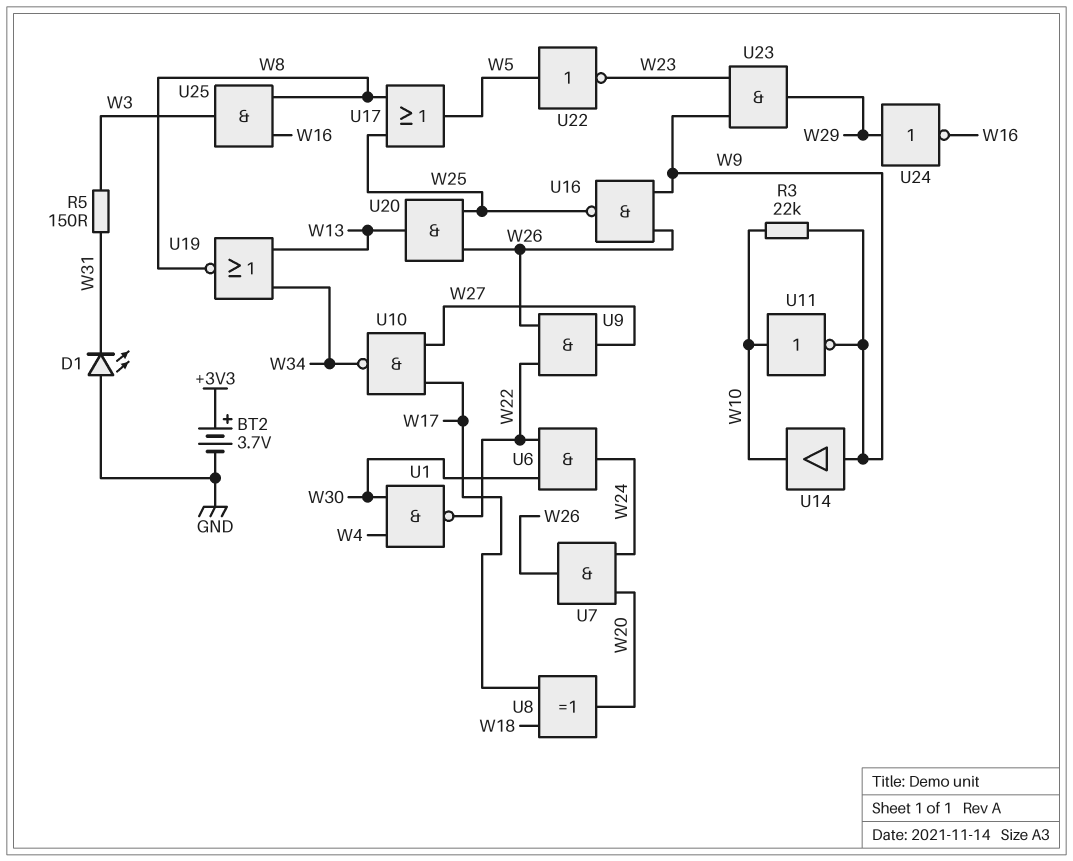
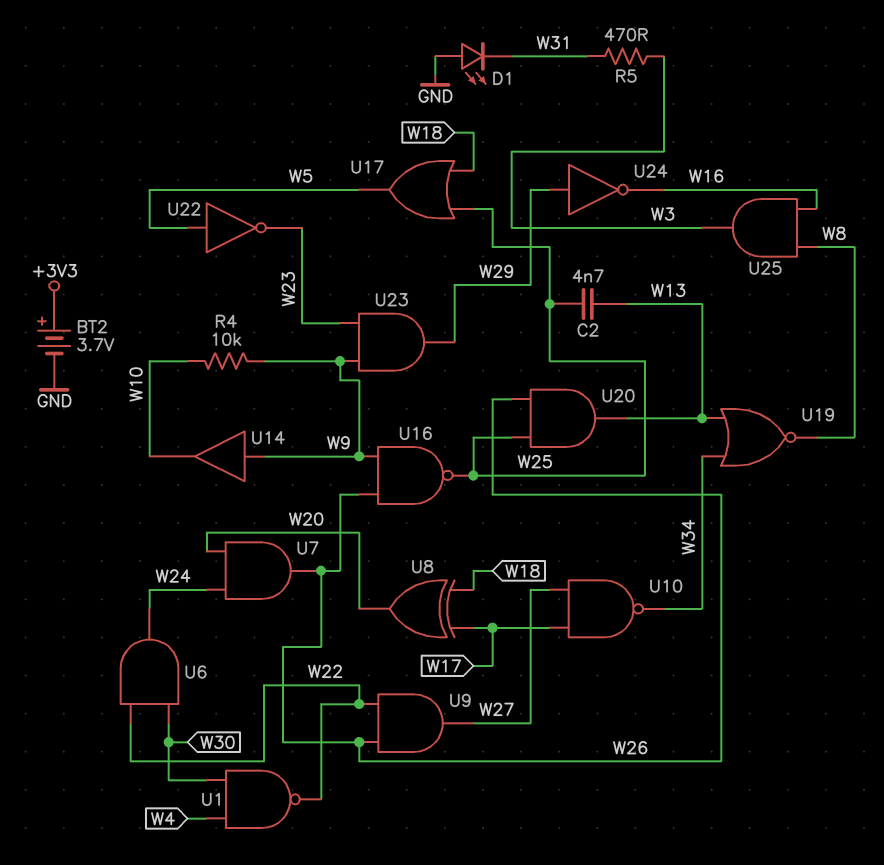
C2: none -> 4.7nF (W13, W25)
R3: 22k (W9, W10) -> none
R4: none -> 10k (W9, W10)
R5: 150 (W3, W31) -> 470 (W3, W31)
U11: NOT (in W10, out W9) -> none
U17: OR (in W8, in W25, out W5) -> OR (in W18, in W25, out W5)

